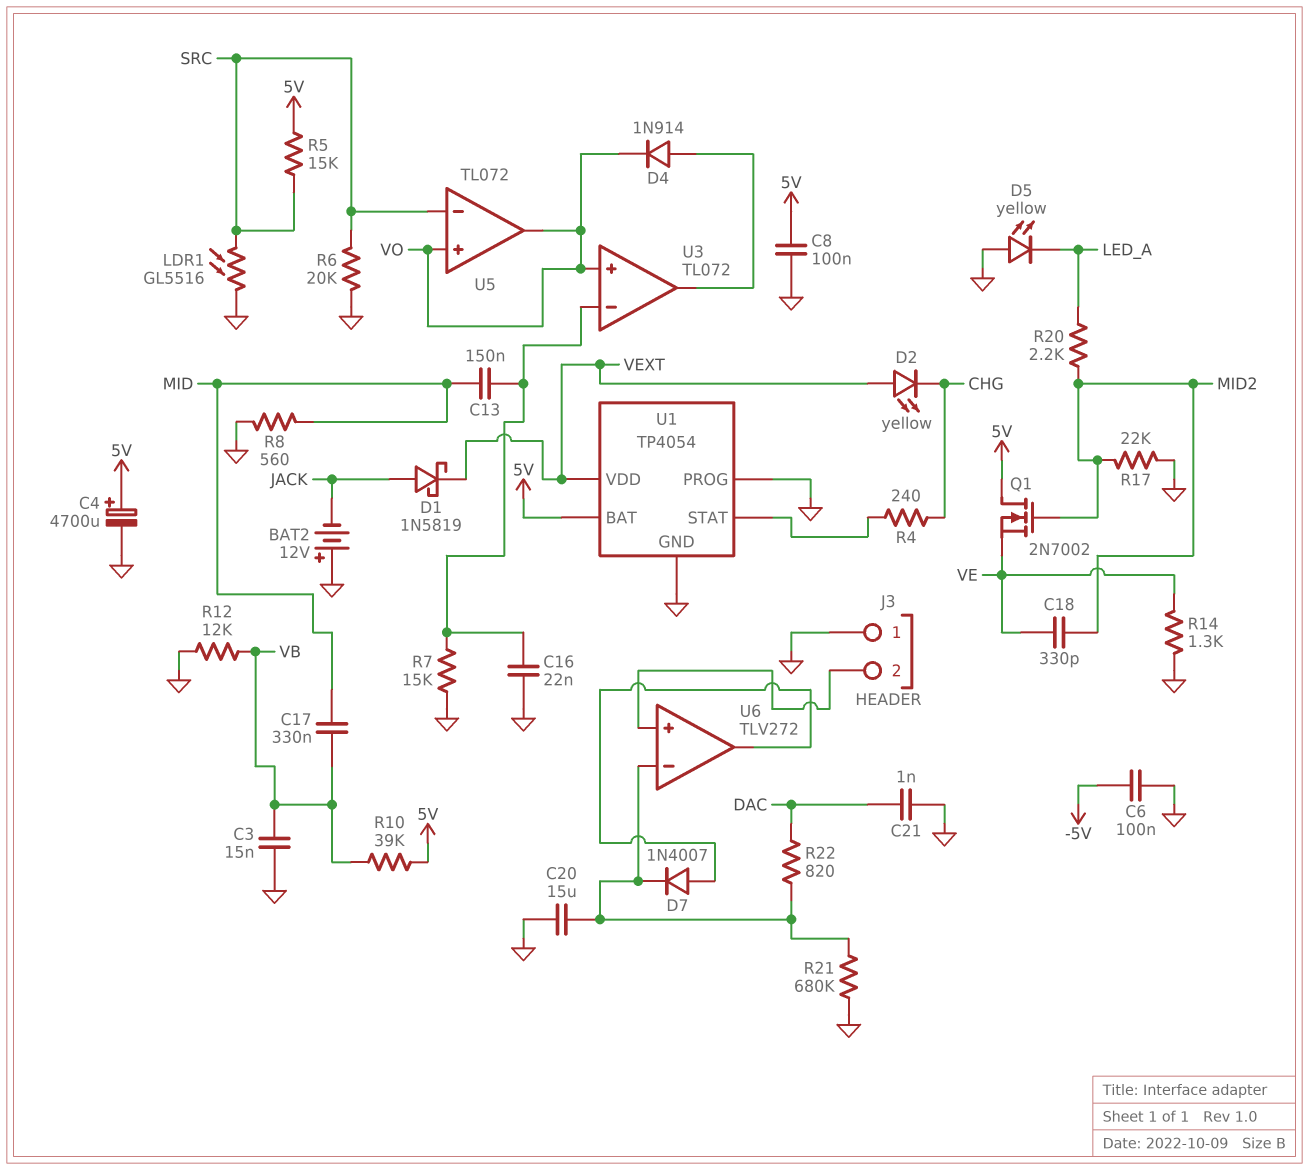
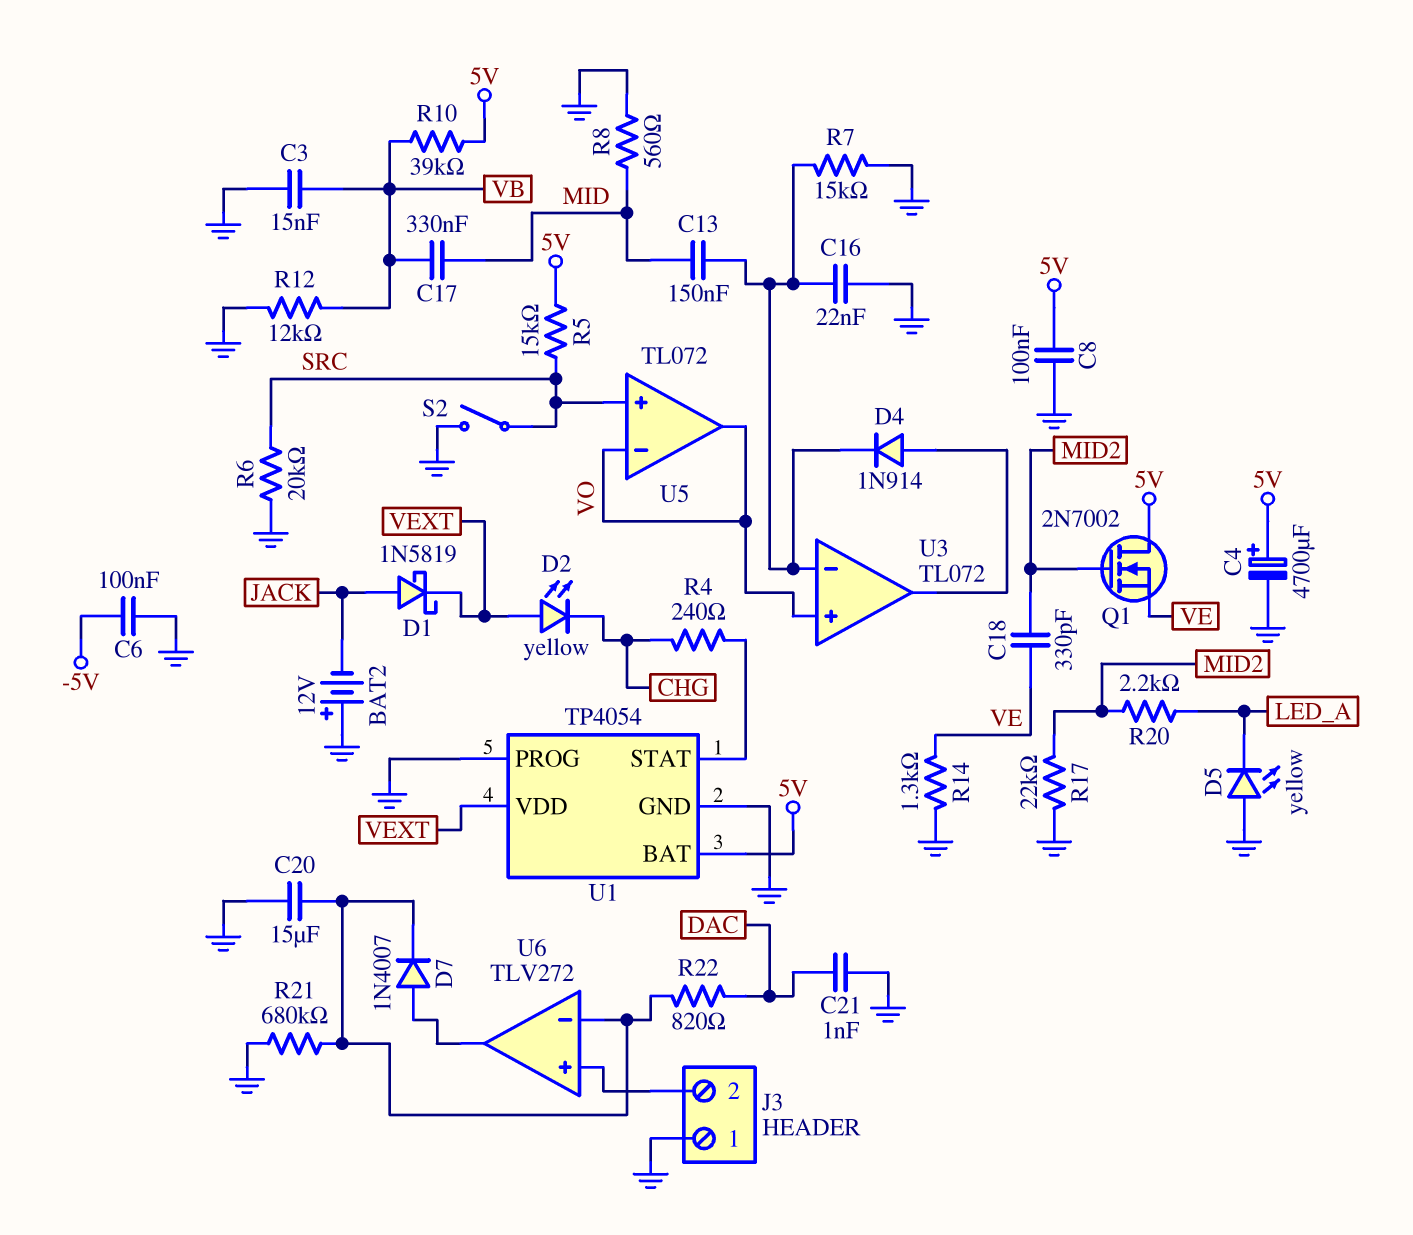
D4: diode 1N914 (A U3/out, K VO) -> diode 1N914 (A U3/out, K U3/in-)
LDR1: GL5516 (GND, SRC) -> none
S2: none -> switch (GND, SRC)
U5 pin in+: VO -> SRC
U5 pin in-: SRC -> VO

